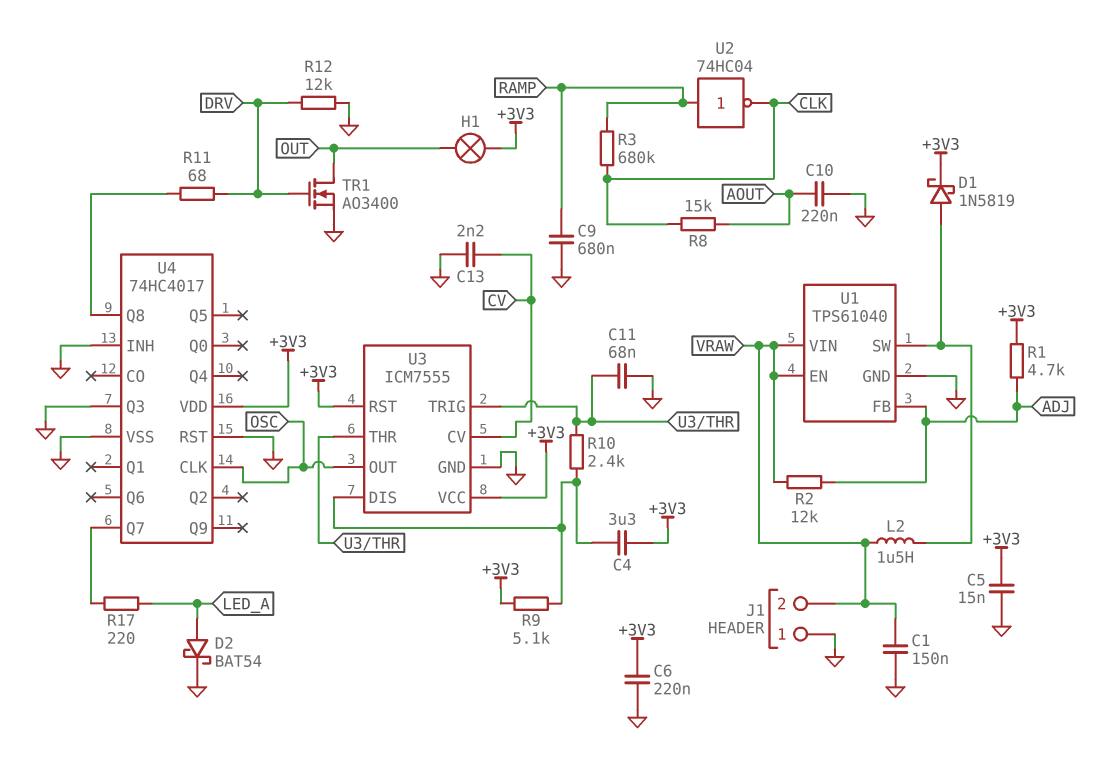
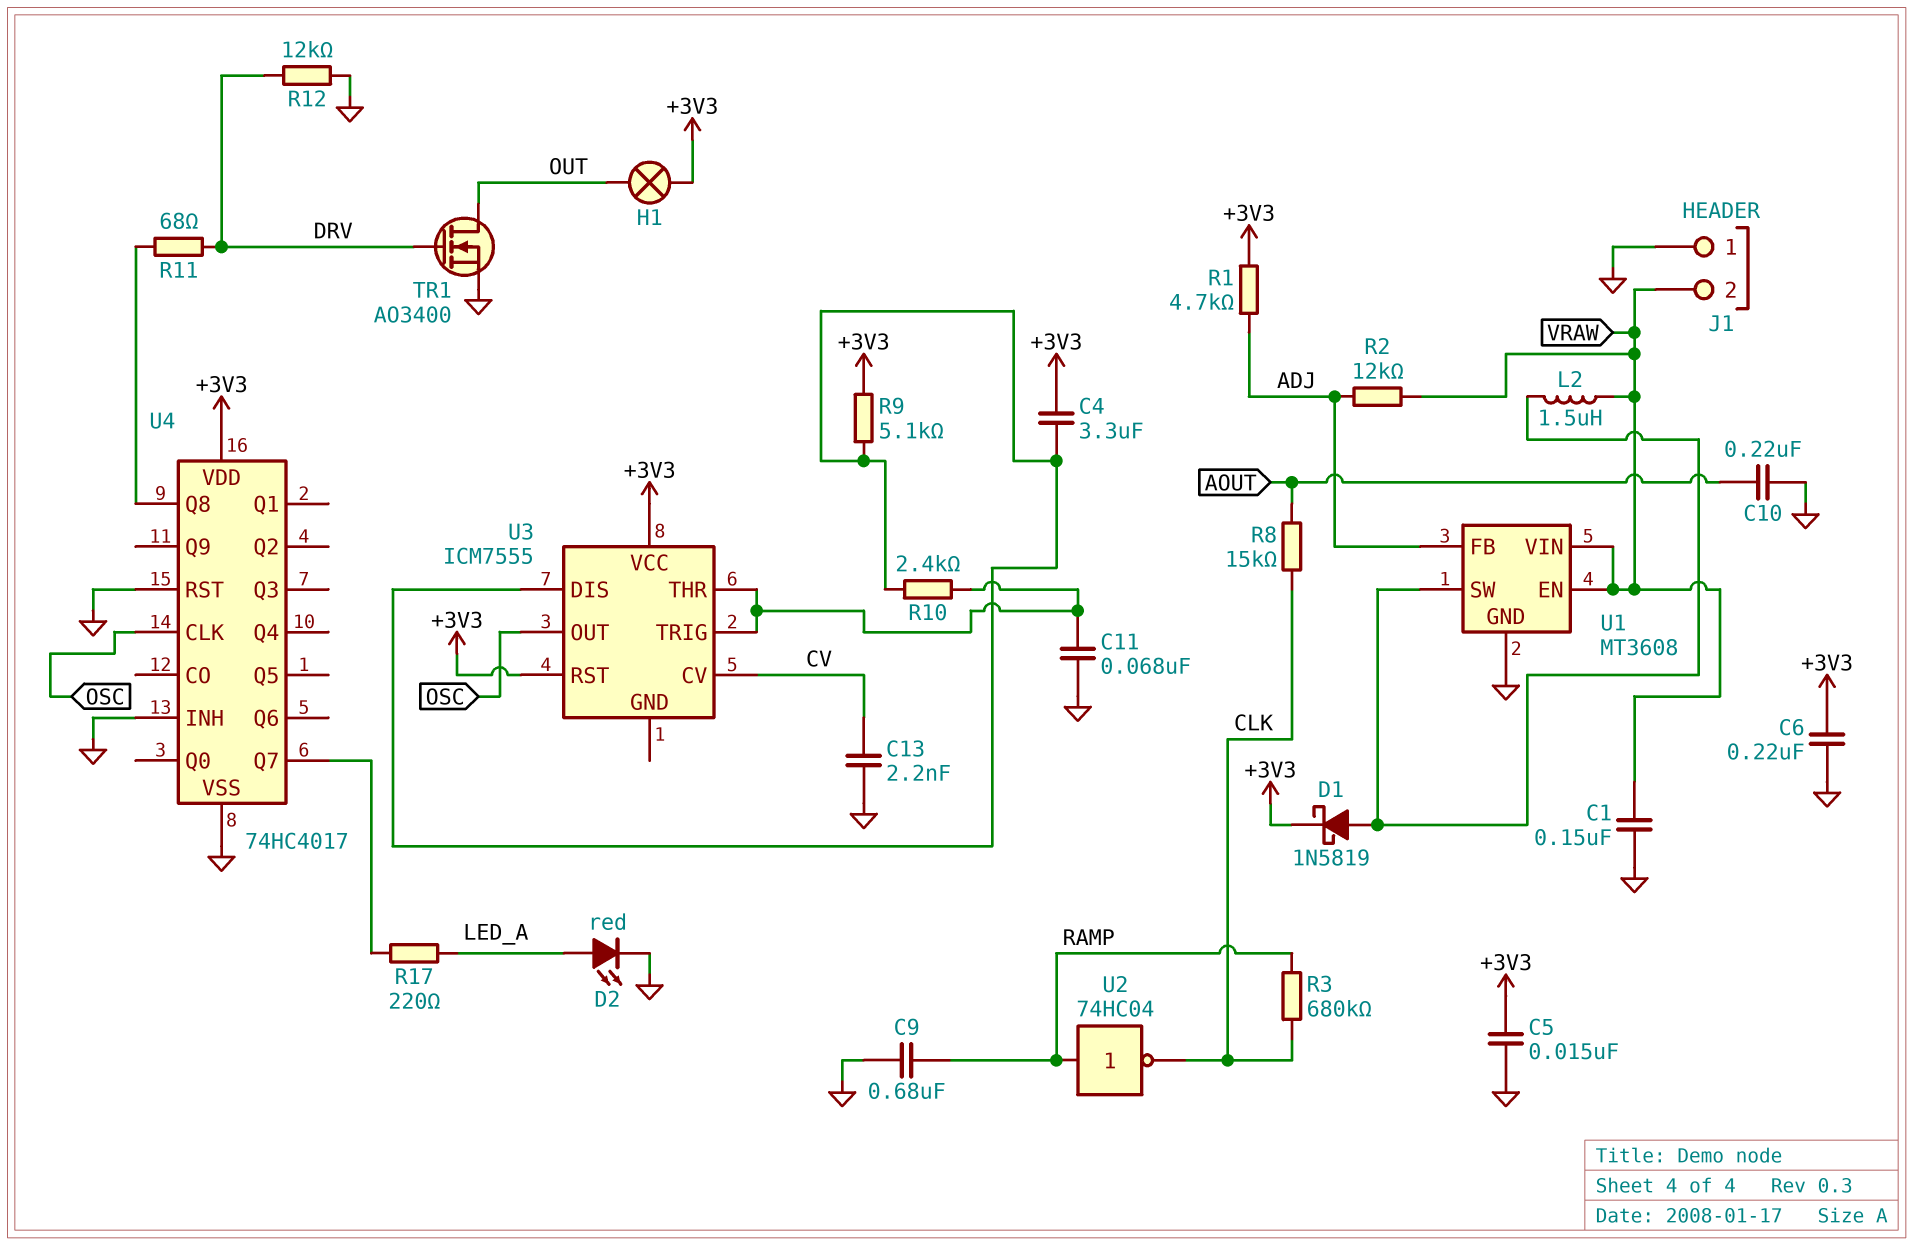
D2: schottky BAT54 (A LED_A, K GND) -> LED red (A LED_A, K GND)
U1: TPS61040 -> MT3608
U3 pin GND: GND -> none
U4 pin Q3: GND -> none

